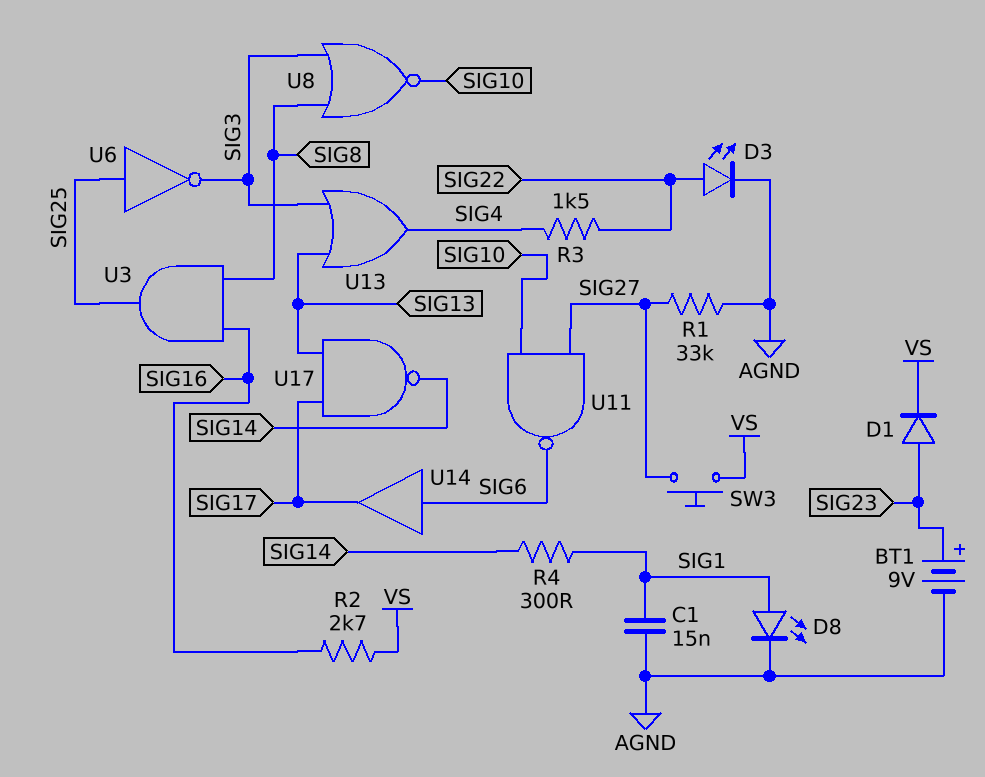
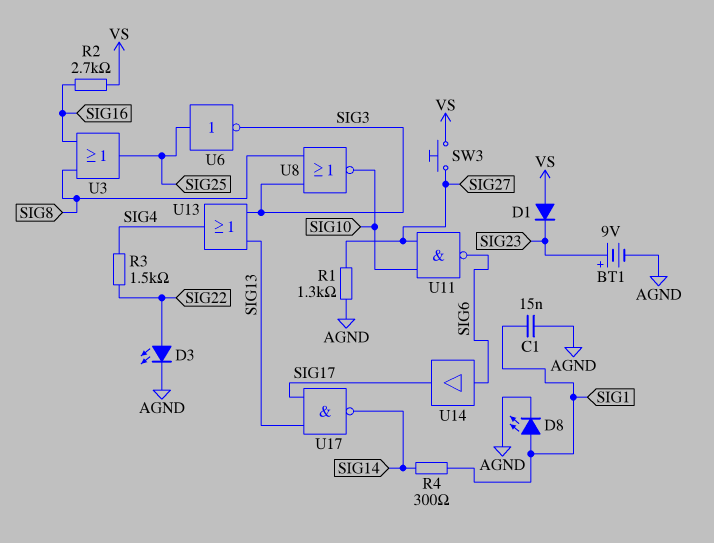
D1: diode (A SIG23, K VS) -> diode (A VS, K SIG23)
R1: 33k (AGND, SIG27) -> 1.3k (AGND, SIG27)
U3: AND (in SIG8, in SIG16, out SIG25) -> OR (in SIG8, in SIG16, out SIG25)

